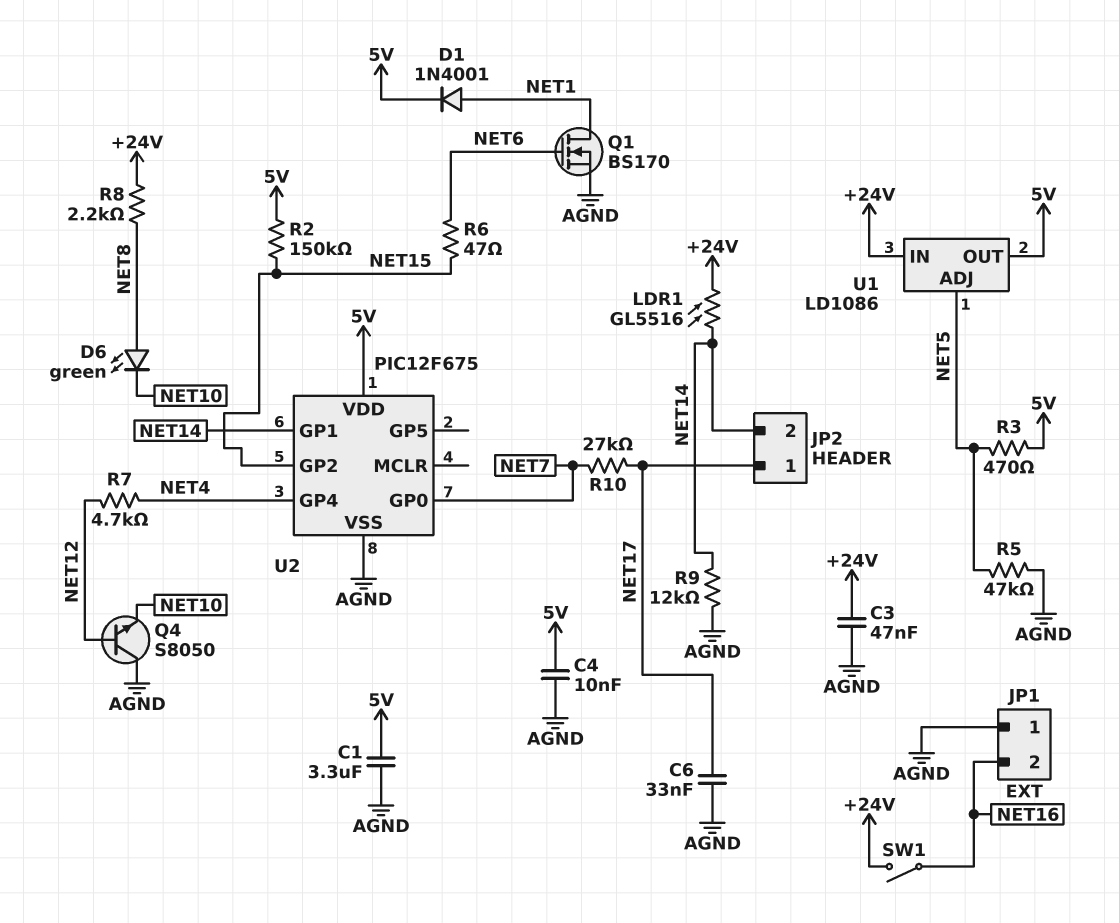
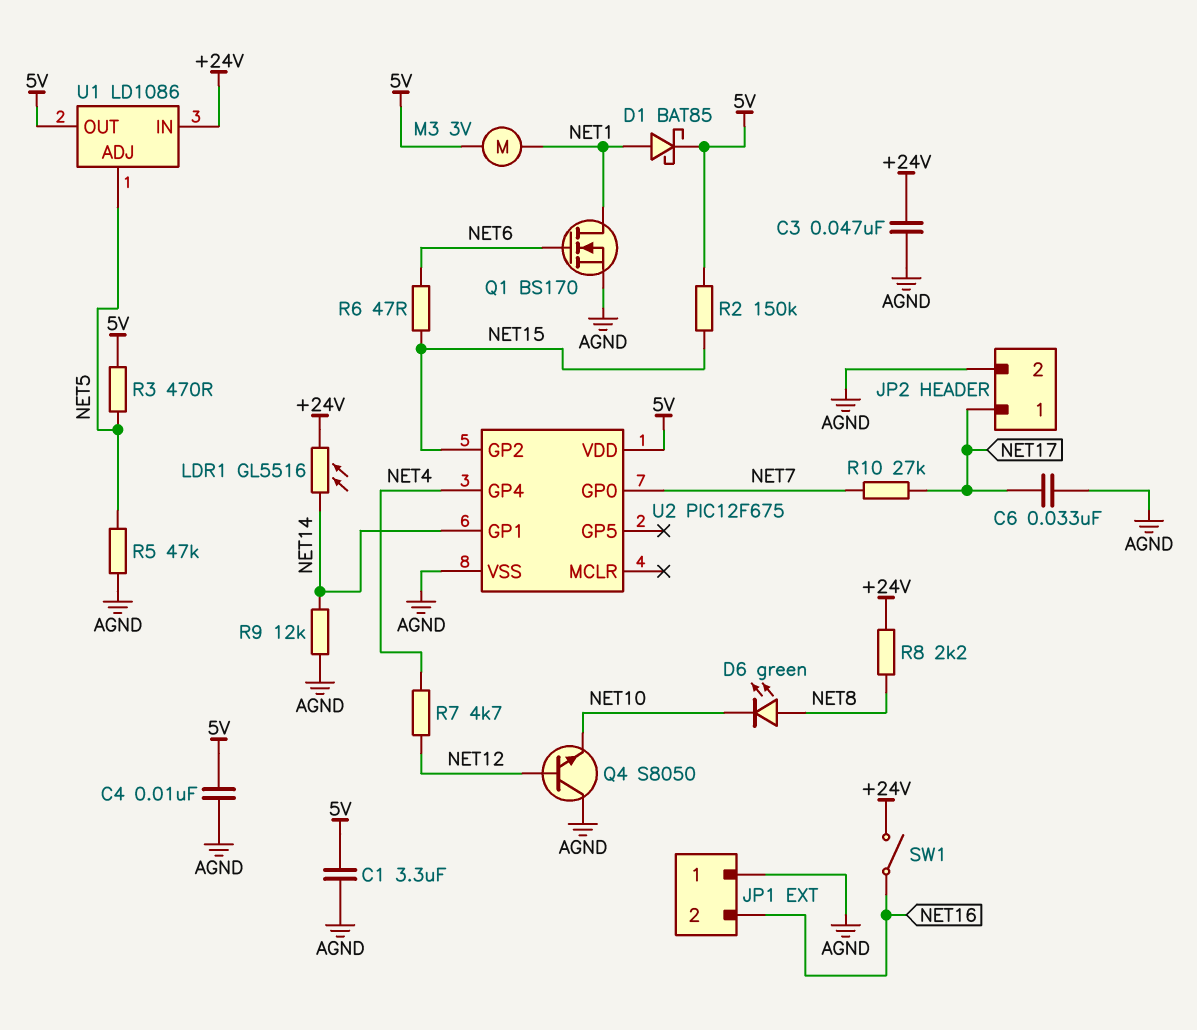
D1: diode 1N4001 (A NET1, K 5V) -> schottky BAT85 (A NET1, K 5V)
JP2 pin 2: NET14 -> AGND
M3: none -> motor 3V (5V, NET1)

